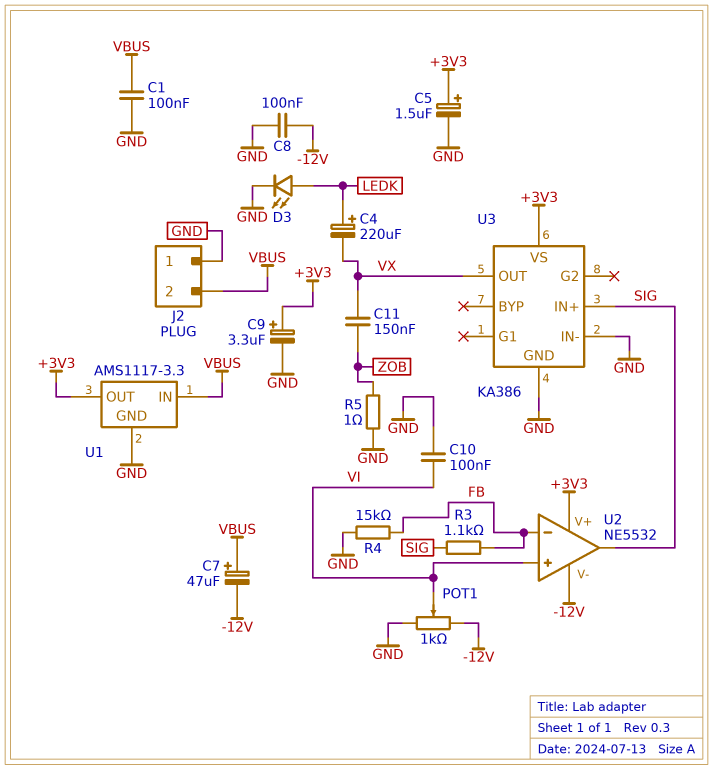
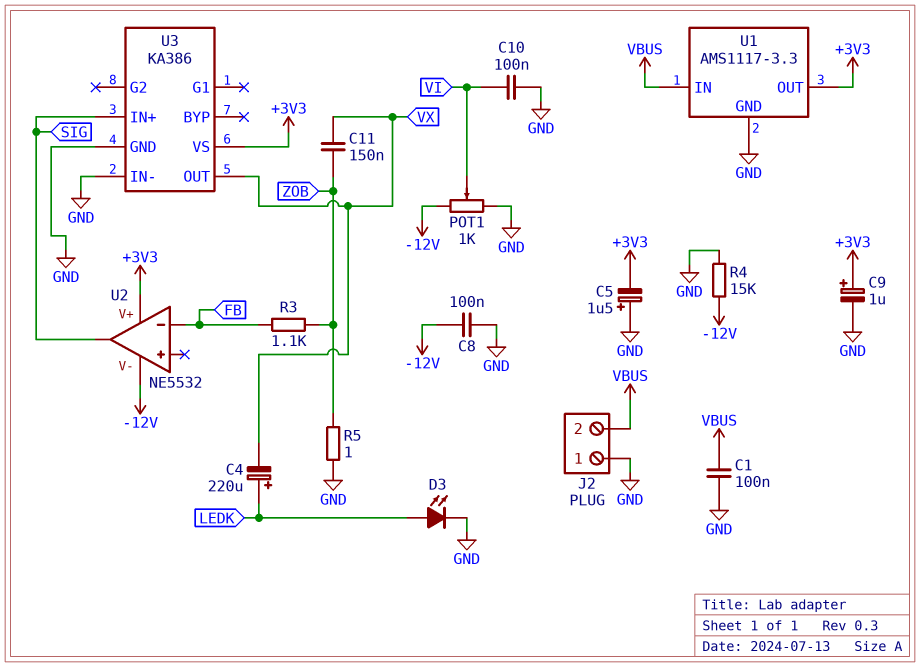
C5: 1.5uF (plus +3V3, minus GND) -> 1.5uF (plus GND, minus +3V3)
C7: 47uF (plus VBUS, minus -12V) -> none
C9: 3.3uF (plus +3V3, minus GND) -> 1uF (plus +3V3, minus GND)
R3: 1.1k (FB, SIG) -> 1.1k (FB, ZOB)
R4: 15k (FB, GND) -> 15k (-12V, GND)
U2 pin in+: VI -> none

